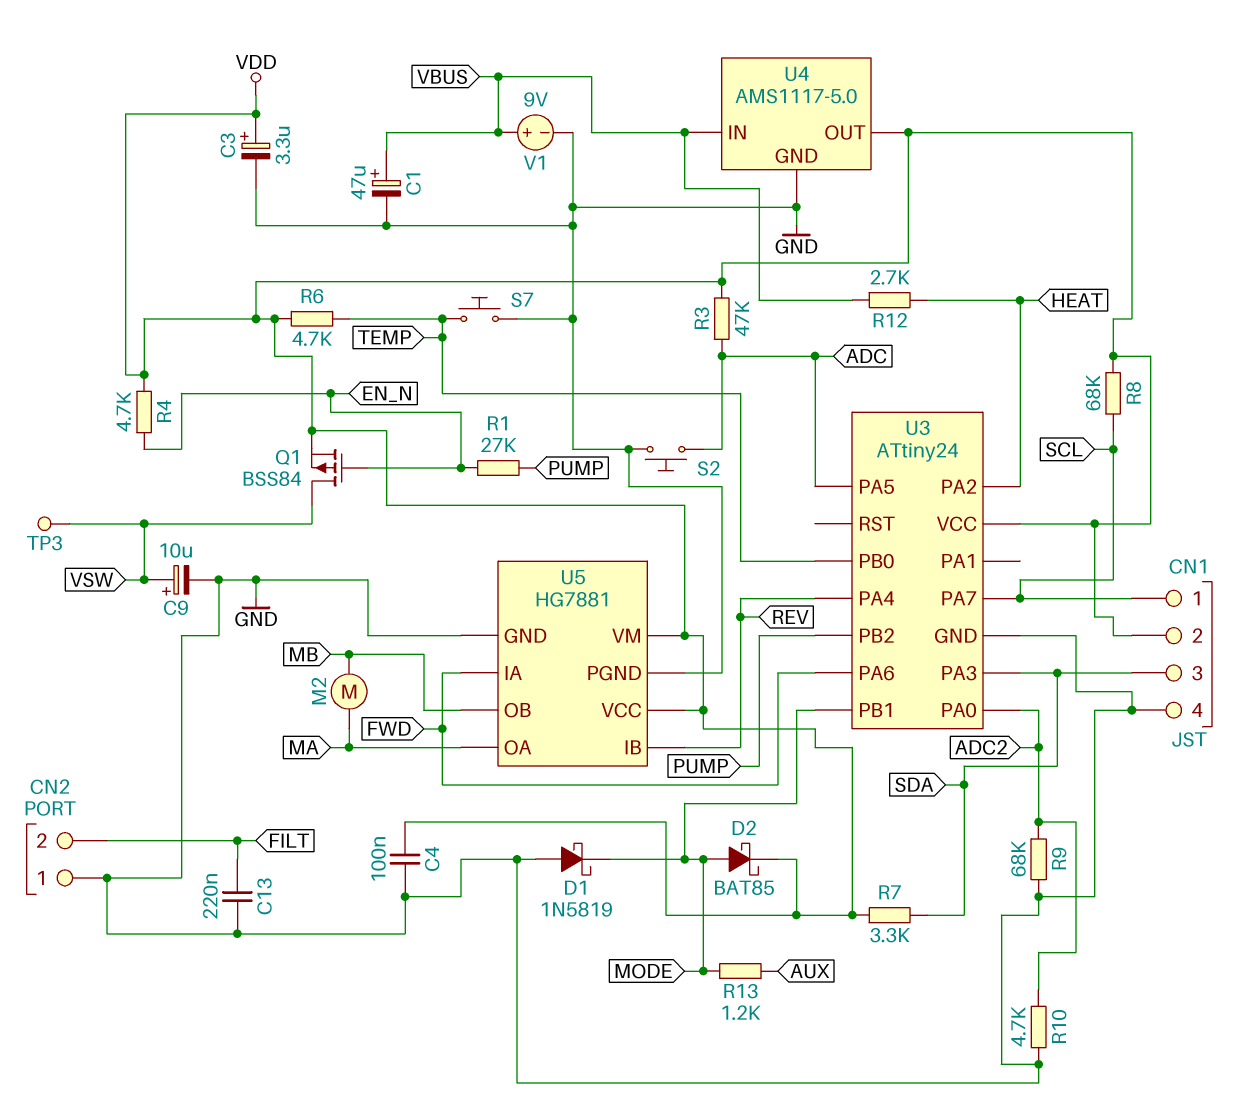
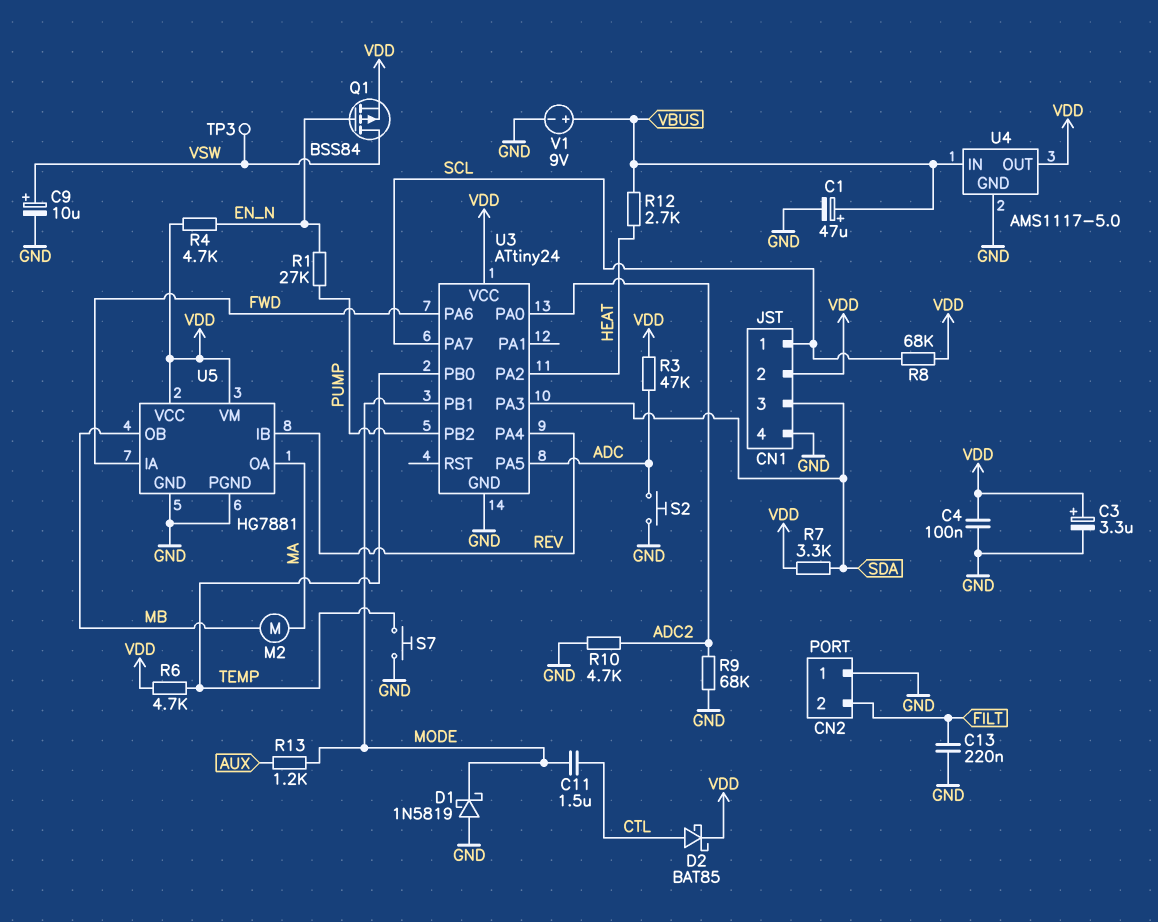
C11: none -> 1.5uF (CTL, MODE)
D2: schottky BAT85 (A MODE, K VDD) -> schottky BAT85 (A CTL, K VDD)

